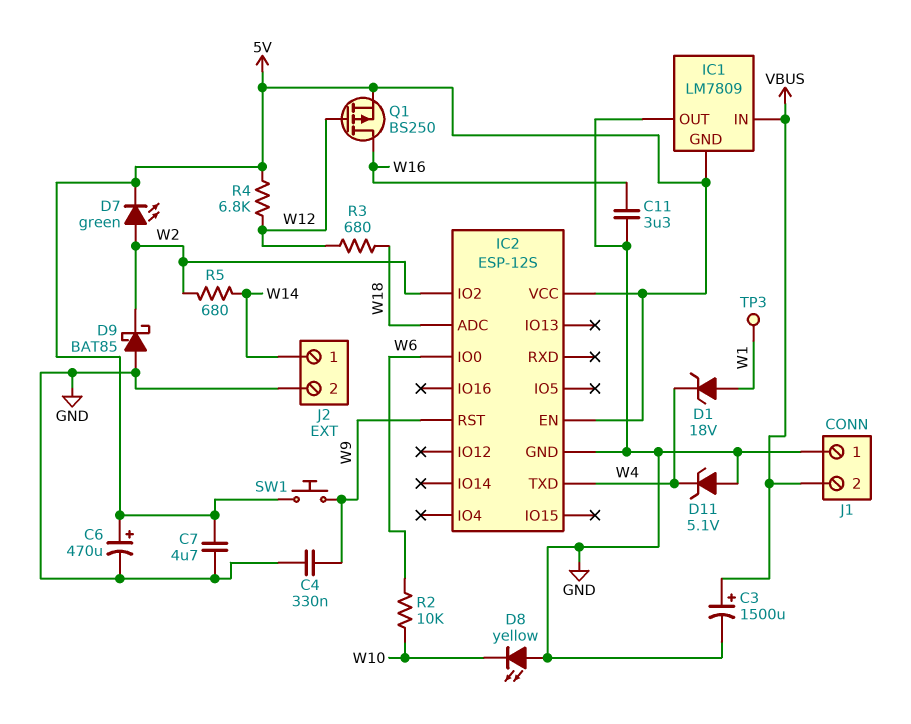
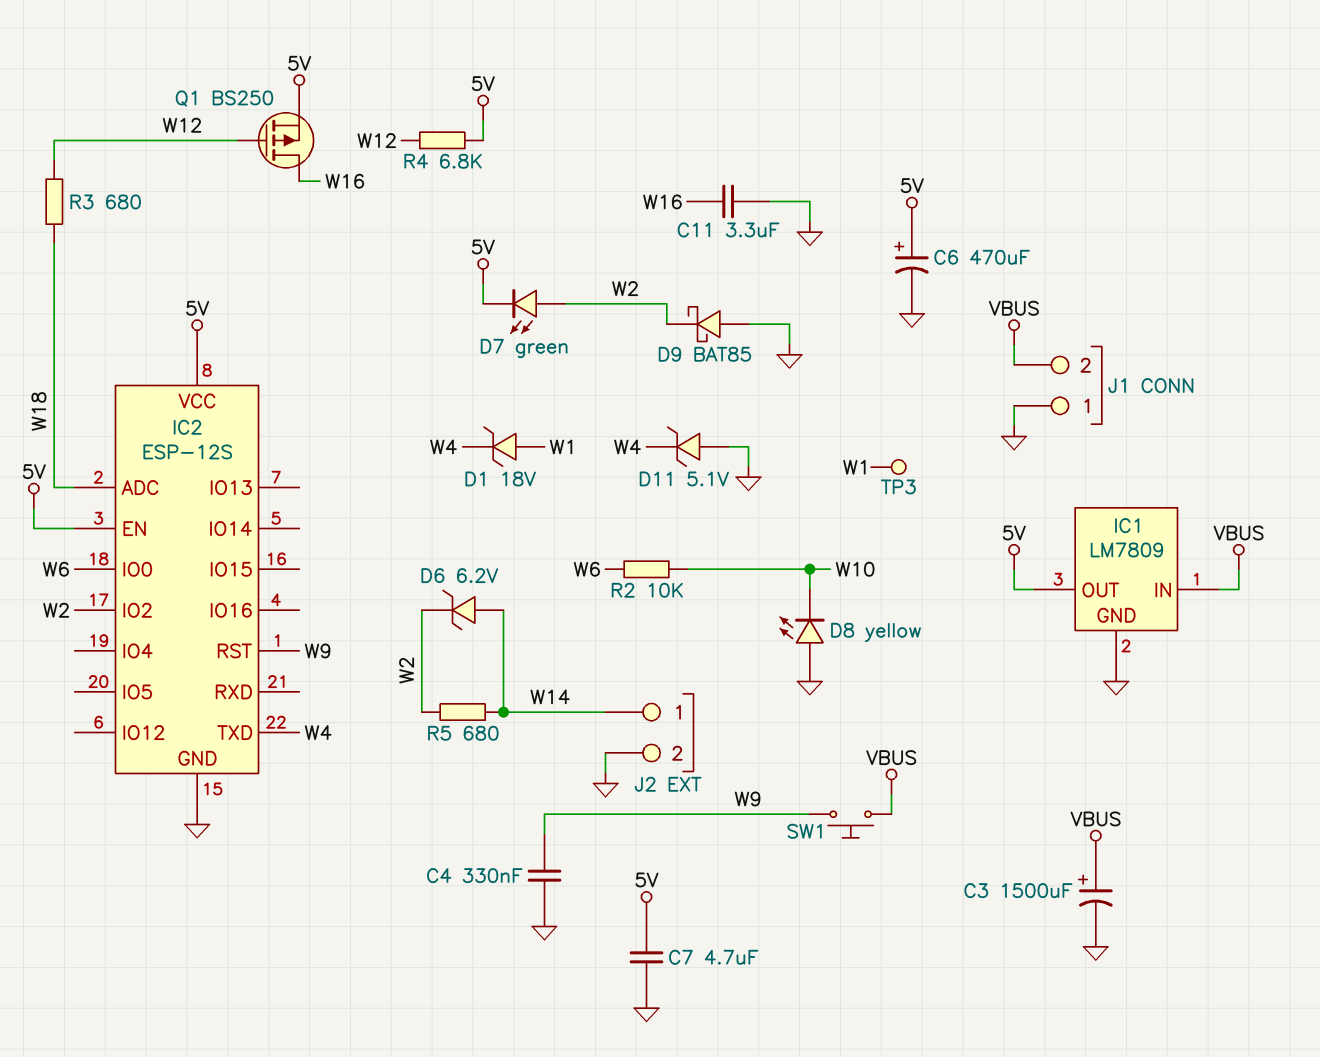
D6: none -> zener 6.2V (A W14, K W2)
IC1 pin GND: 5V -> GND
IC1 pin OUT: GND -> 5V
SW1: button (5V, W9) -> button (VBUS, W9)

